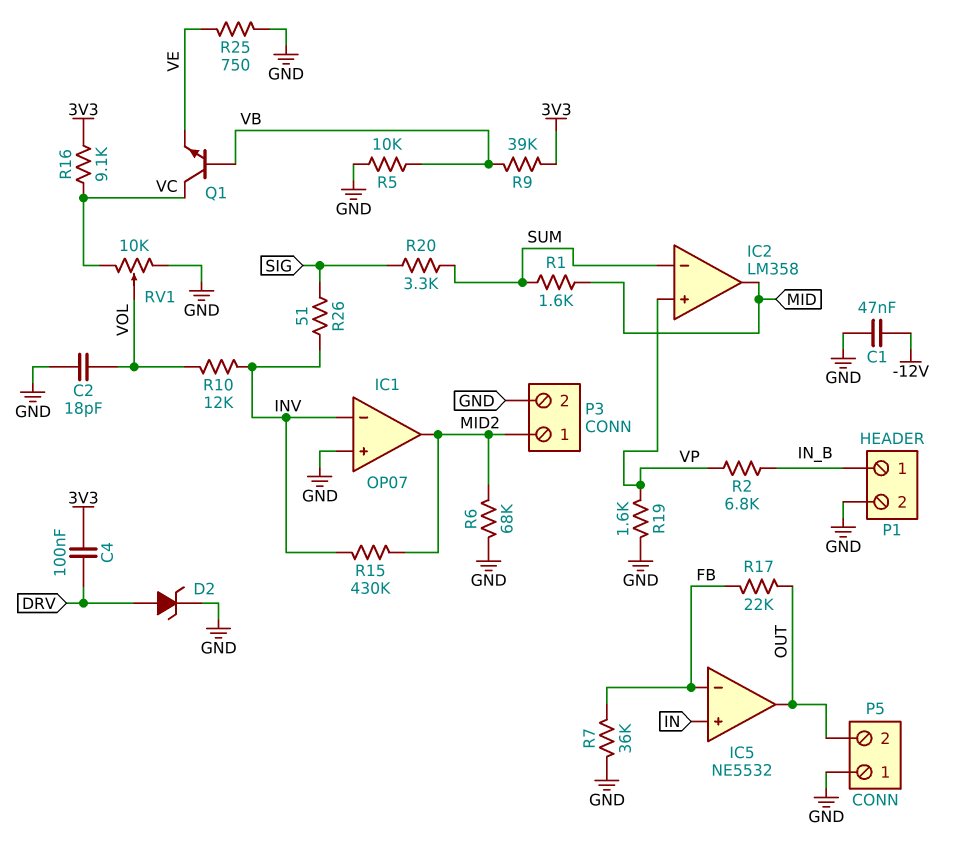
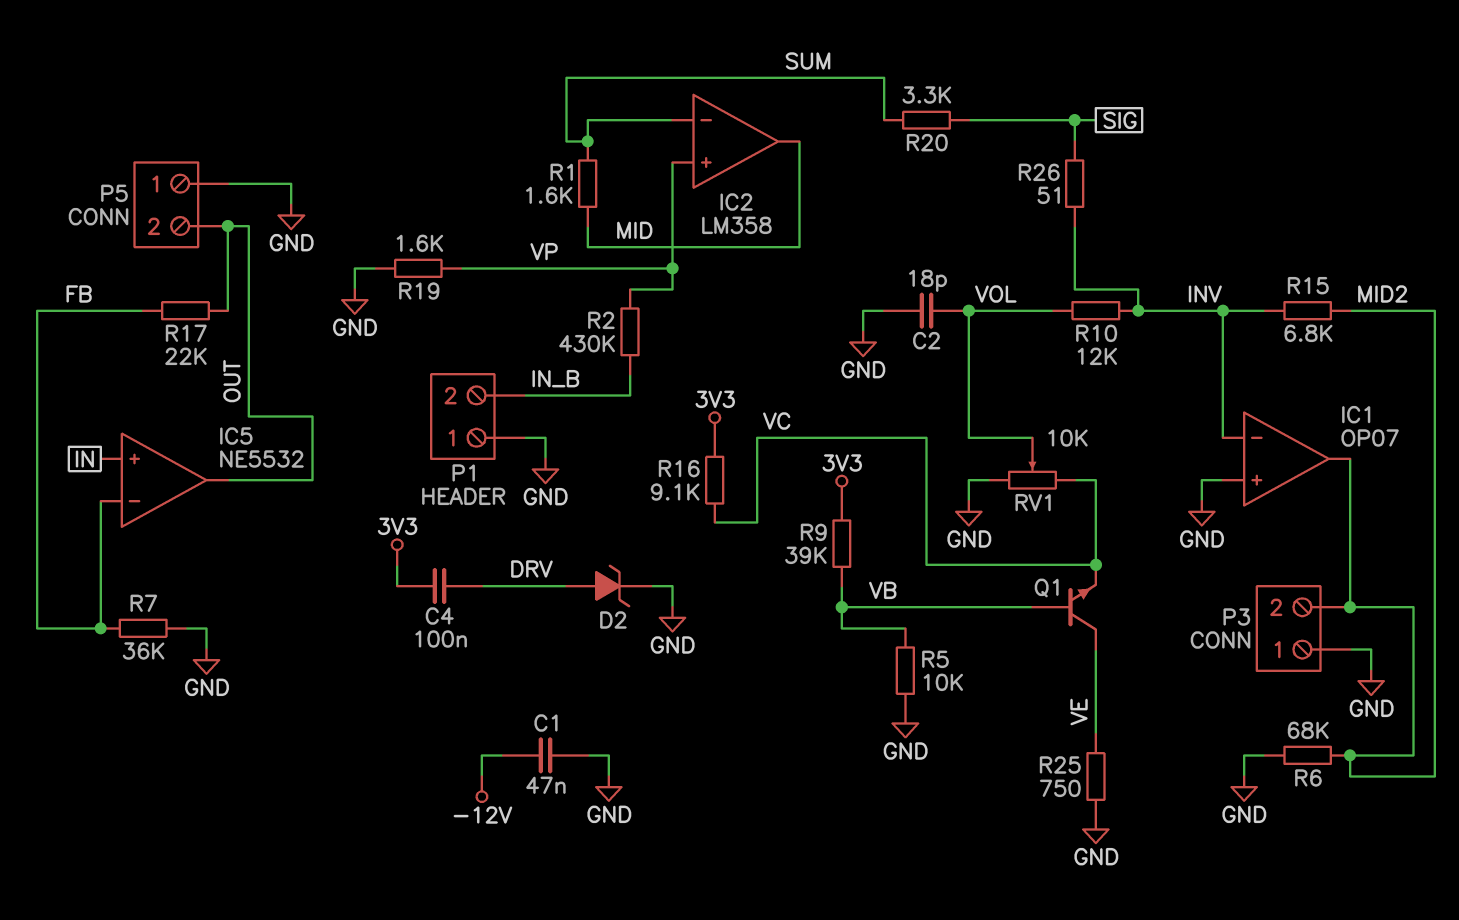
P1 pin 1: IN_B -> GND
P1 pin 2: GND -> IN_B
P3 pin 1: MID2 -> GND
P3 pin 2: GND -> MID2
Q1: NPN (B VB, C VC, E VE) -> NPN (B VB, C VE, E VC)
R2: 6.8k (IN_B, VP) -> 430k (IN_B, VP)
R15: 430k (INV, MID2) -> 6.8k (INV, MID2)

